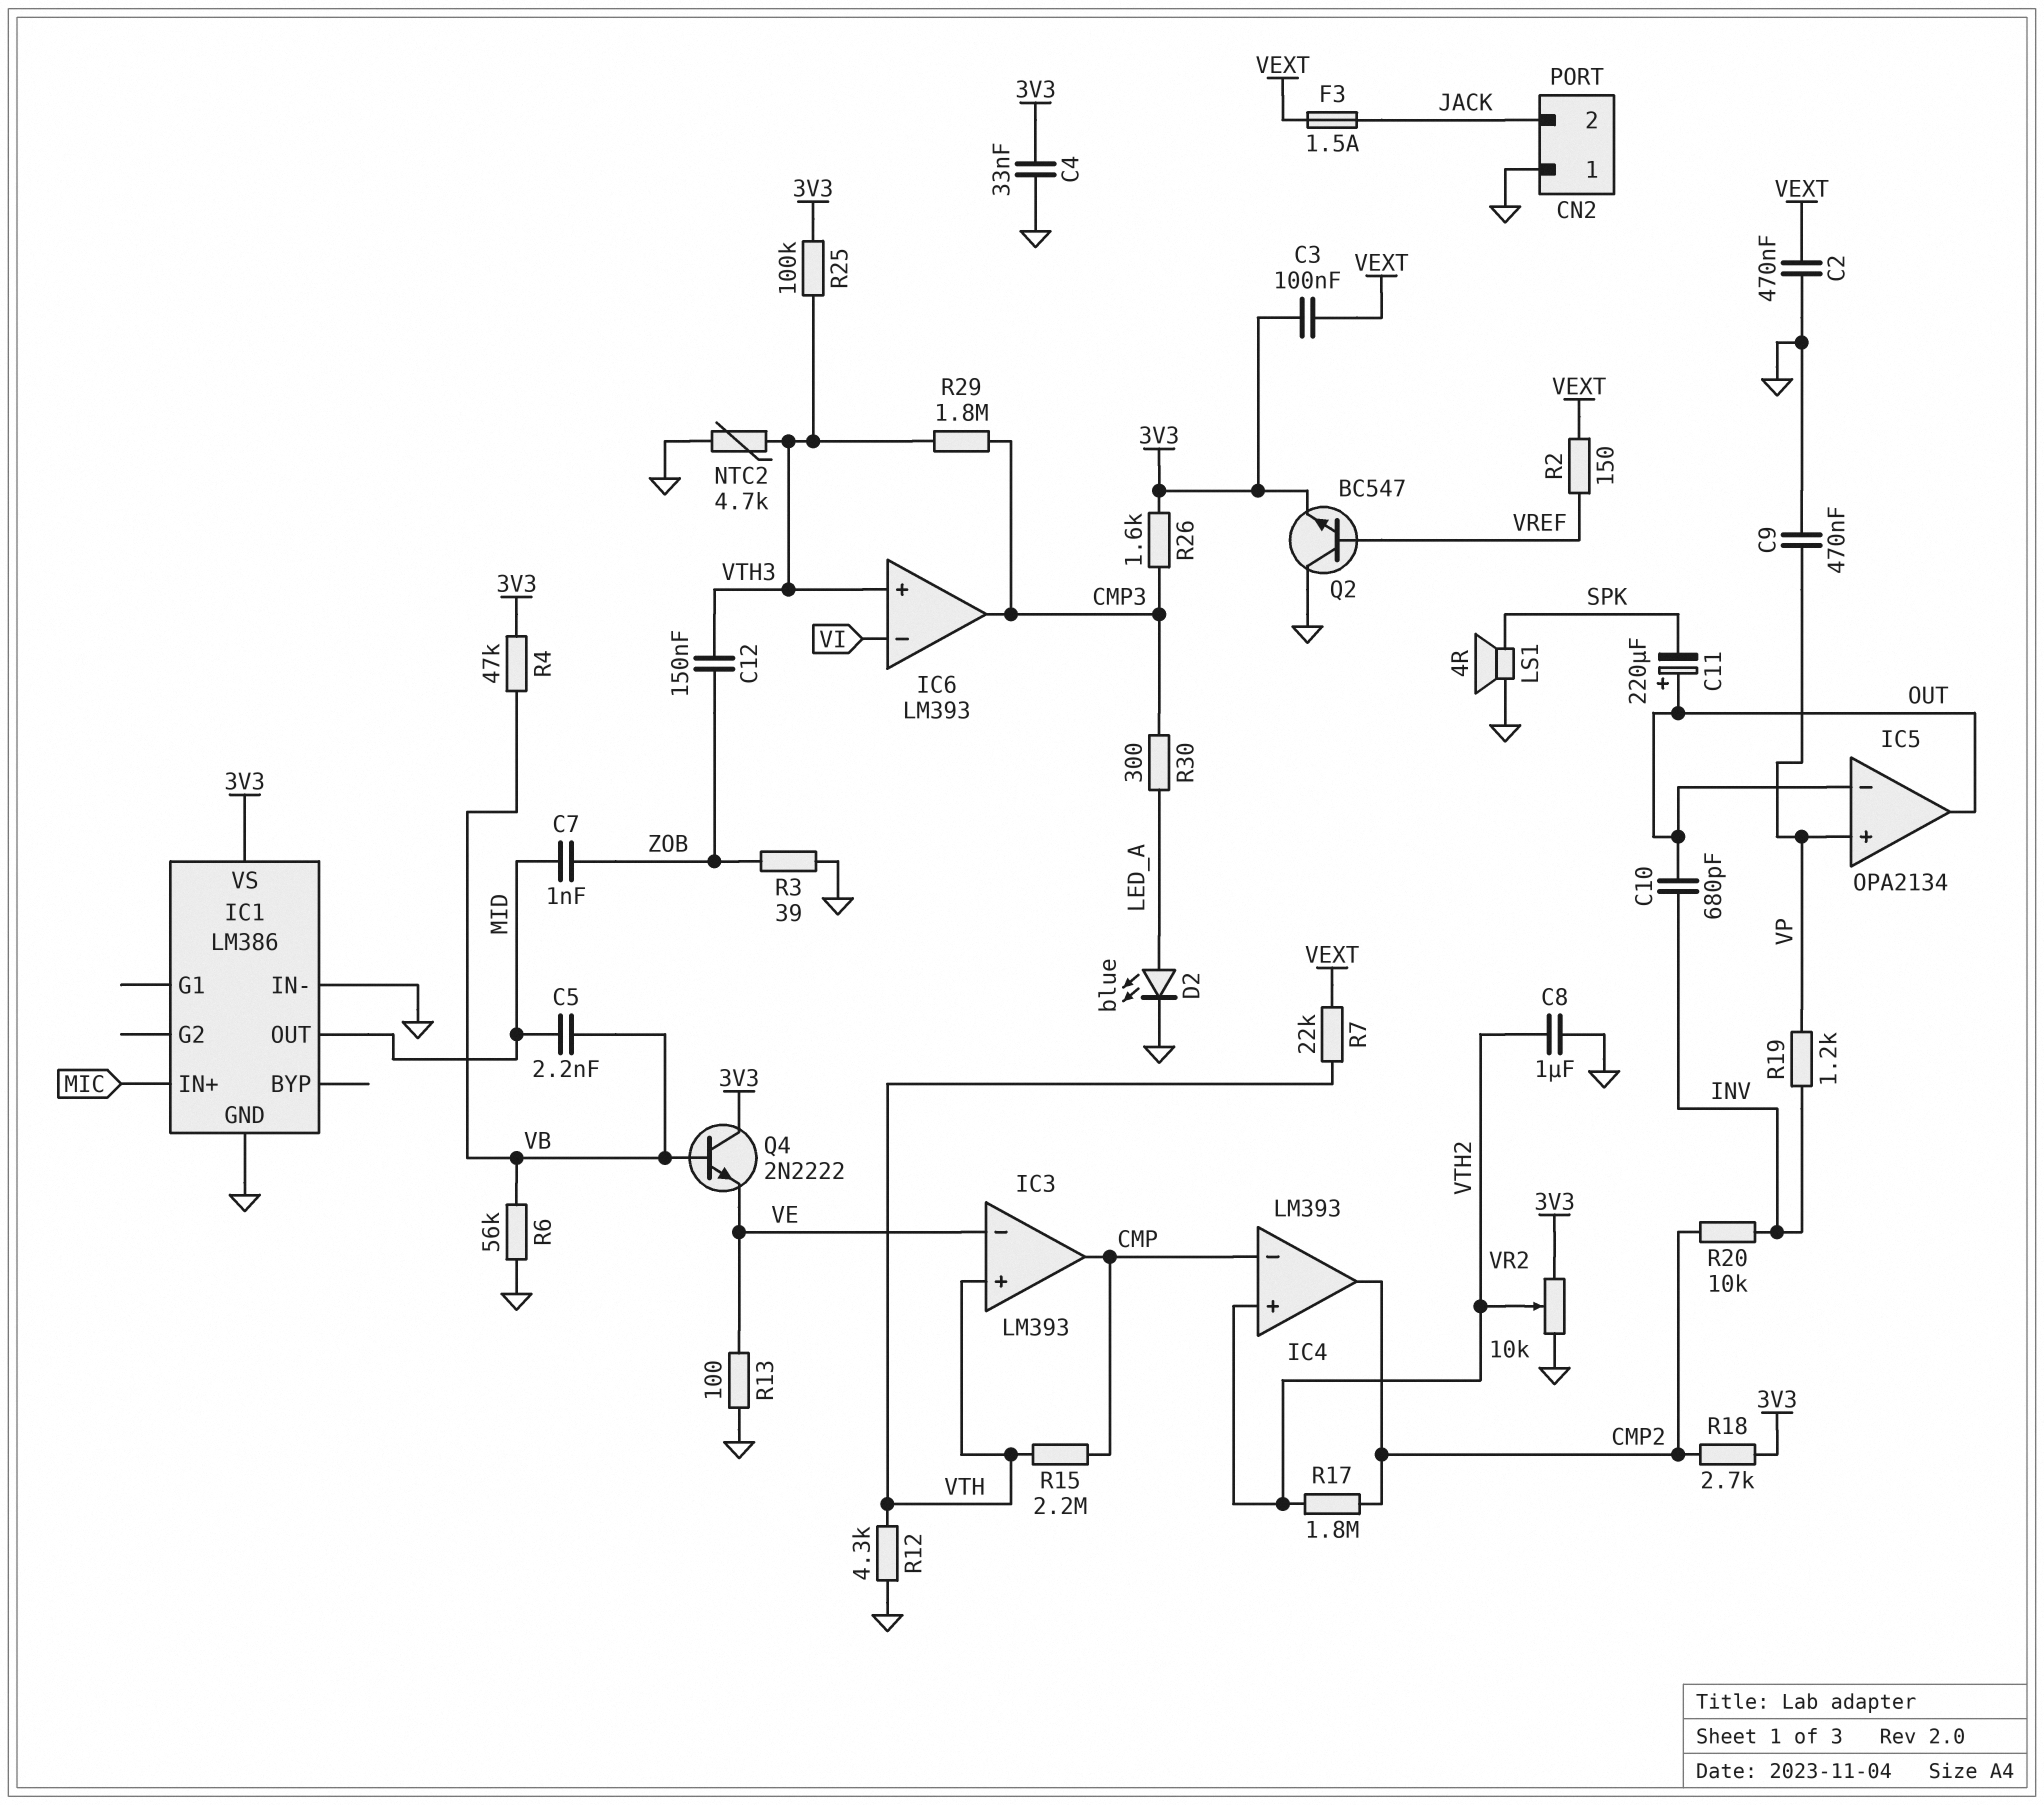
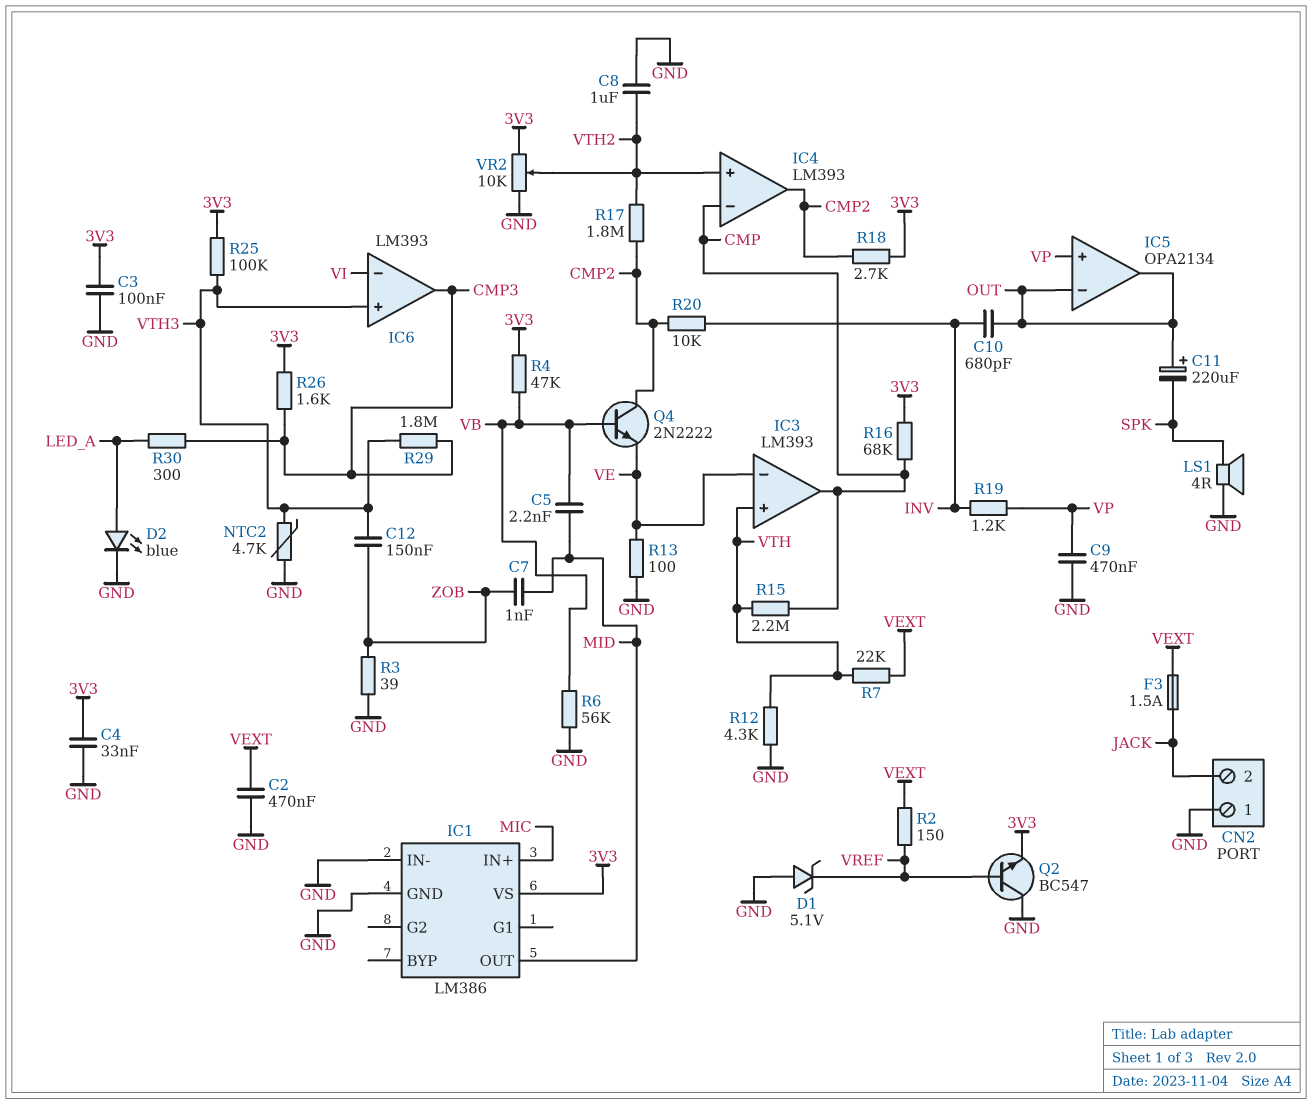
C3: 100nF (3V3, VEXT) -> 100nF (3V3, GND)
D1: none -> zener 5.1V (A GND, K VREF)
Q4: NPN 2N2222 (B VB, C 3V3, E VE) -> NPN 2N2222 (B VB, C CMP2, E VE)
R16: none -> 68k (3V3, CMP)

